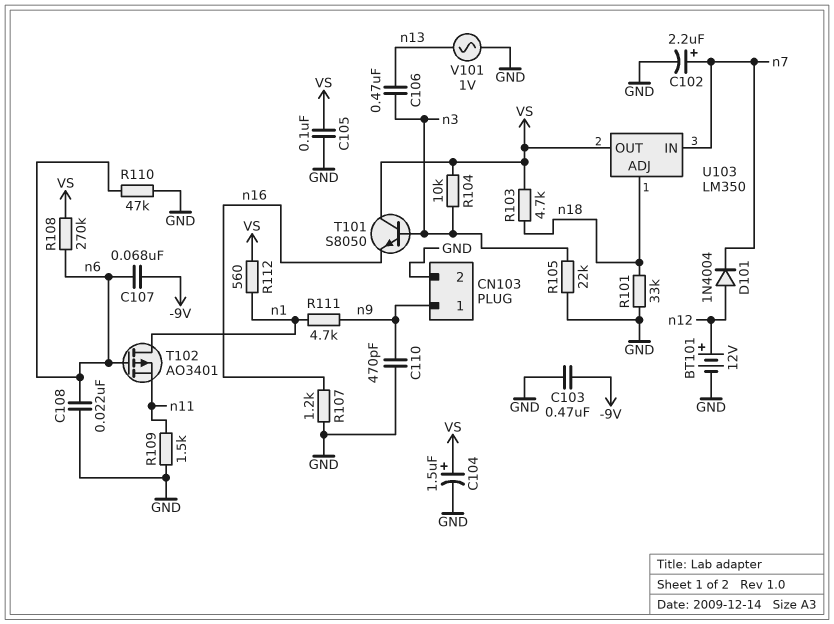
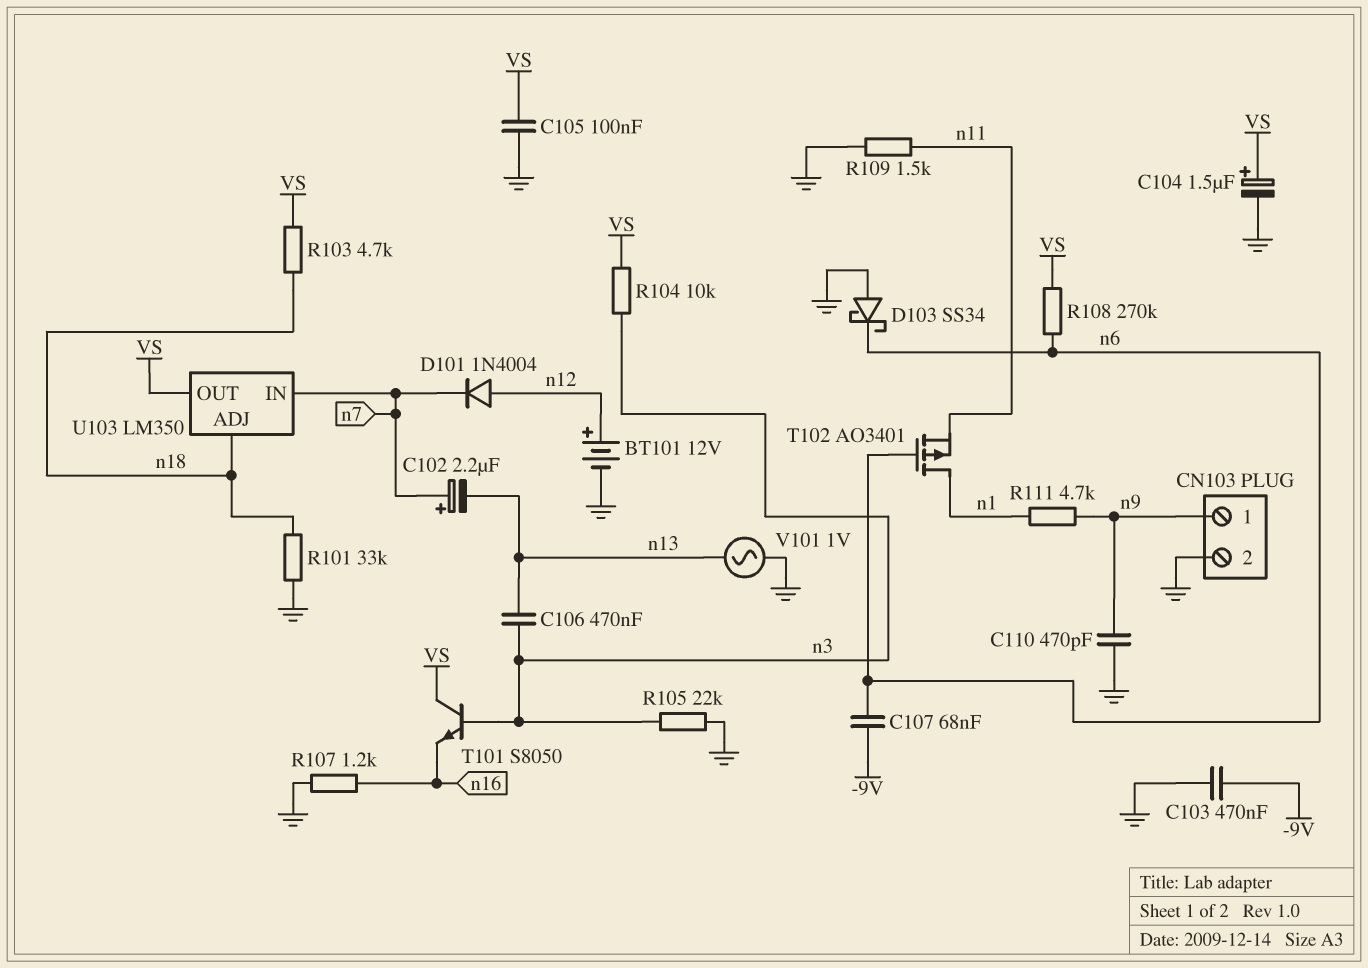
C102: 2.2uF (plus n7, minus GND) -> 2.2uF (plus n7, minus n13)
C108: 22nF (GND, n6) -> none
D103: none -> schottky SS34 (A GND, K n6)
R110: 47k (GND, n6) -> none
R112: 560 (VS, n1) -> none

